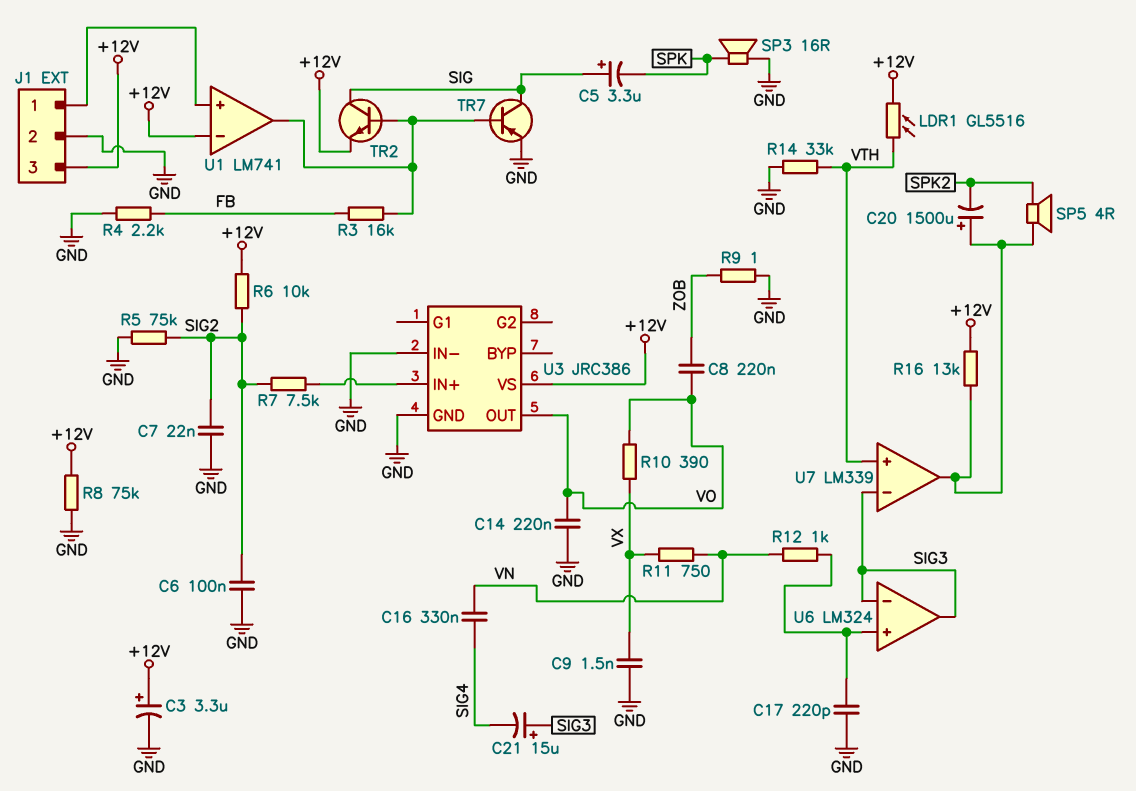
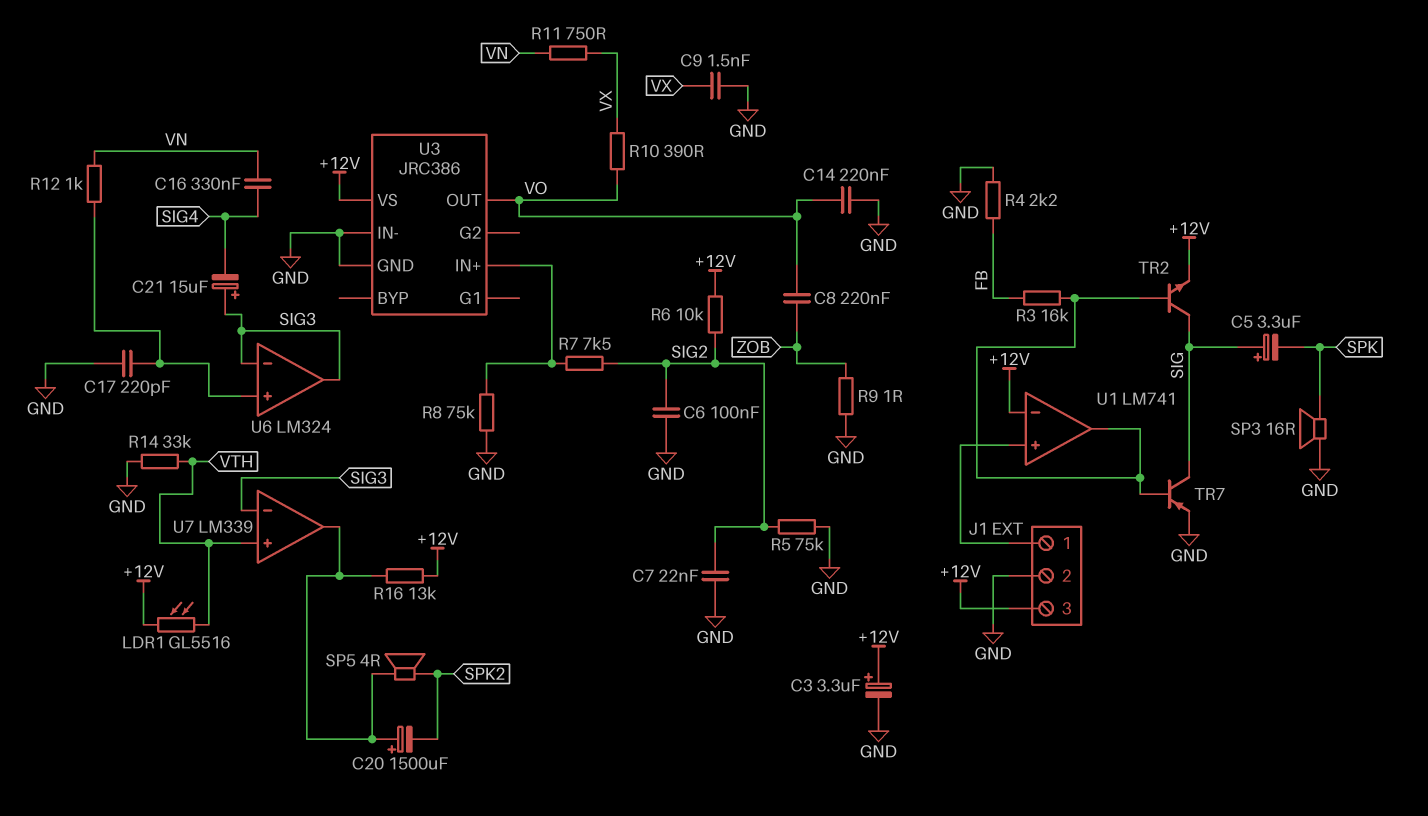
R8: 75k (+12V, GND) -> 75k (GND, U3/IN+)

